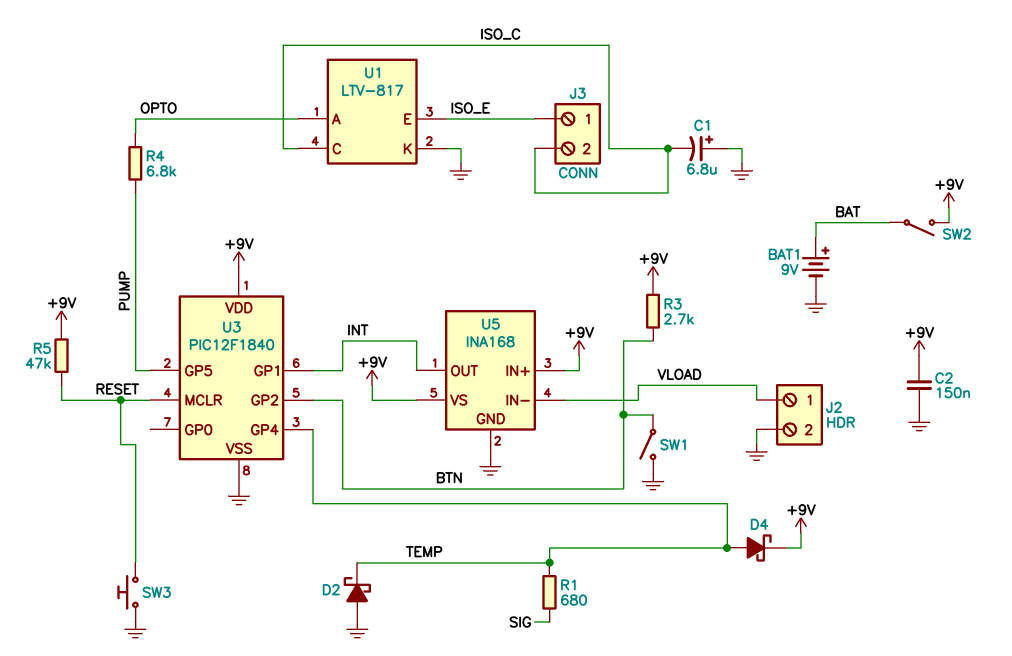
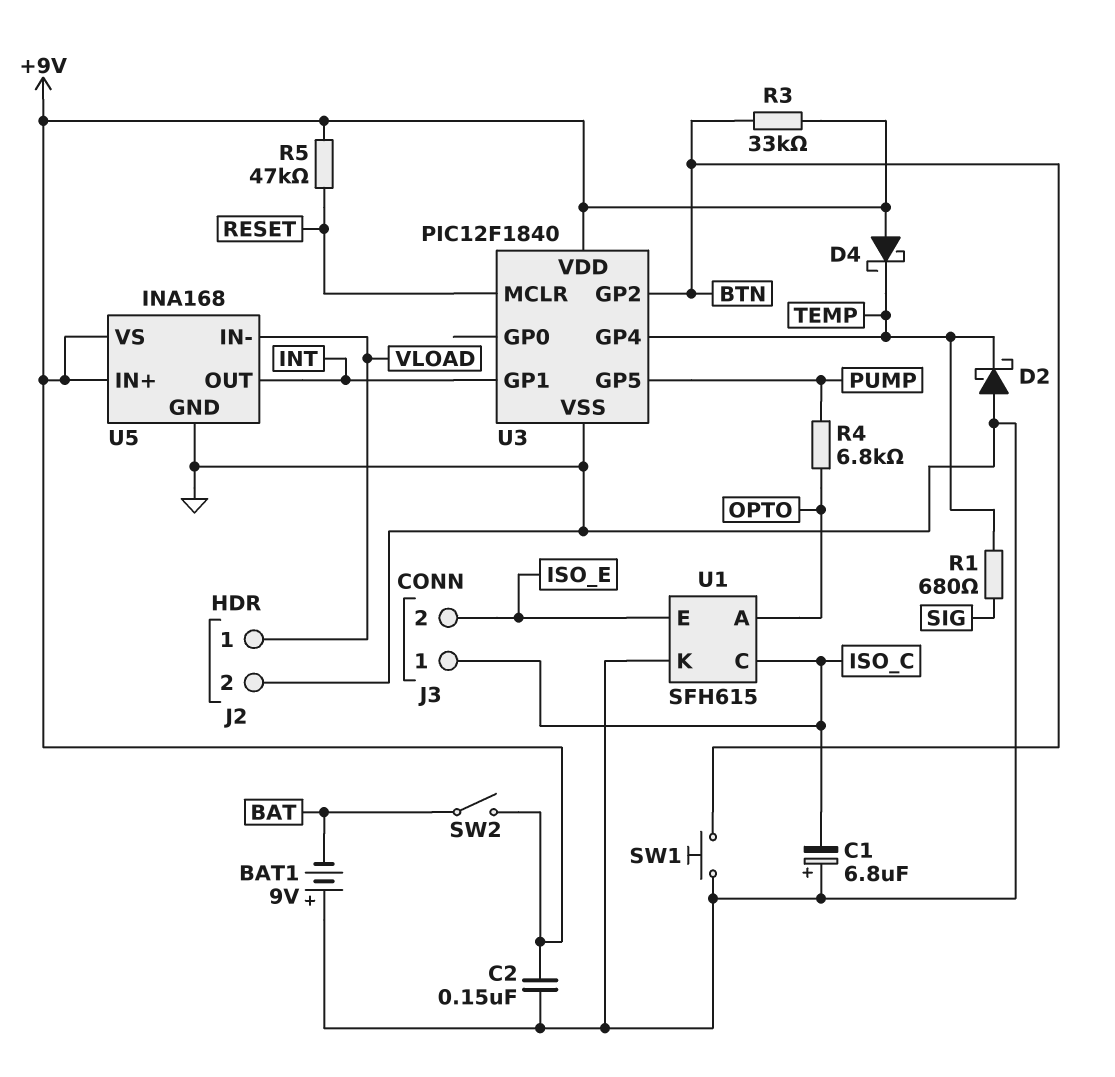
BAT1: 9V (plus BAT, minus GND) -> 9V (plus GND, minus BAT)
D4: schottky (A TEMP, K +9V) -> schottky (A +9V, K TEMP)
J3 pin 1: ISO_E -> ISO_C
J3 pin 2: ISO_C -> ISO_E
R3: 2.7k (+9V, BTN) -> 33k (+9V, BTN)
SW1: switch (BTN, GND) -> button (BTN, GND)
SW3: button (GND, RESET) -> none
U1: LTV-817 -> SFH615

